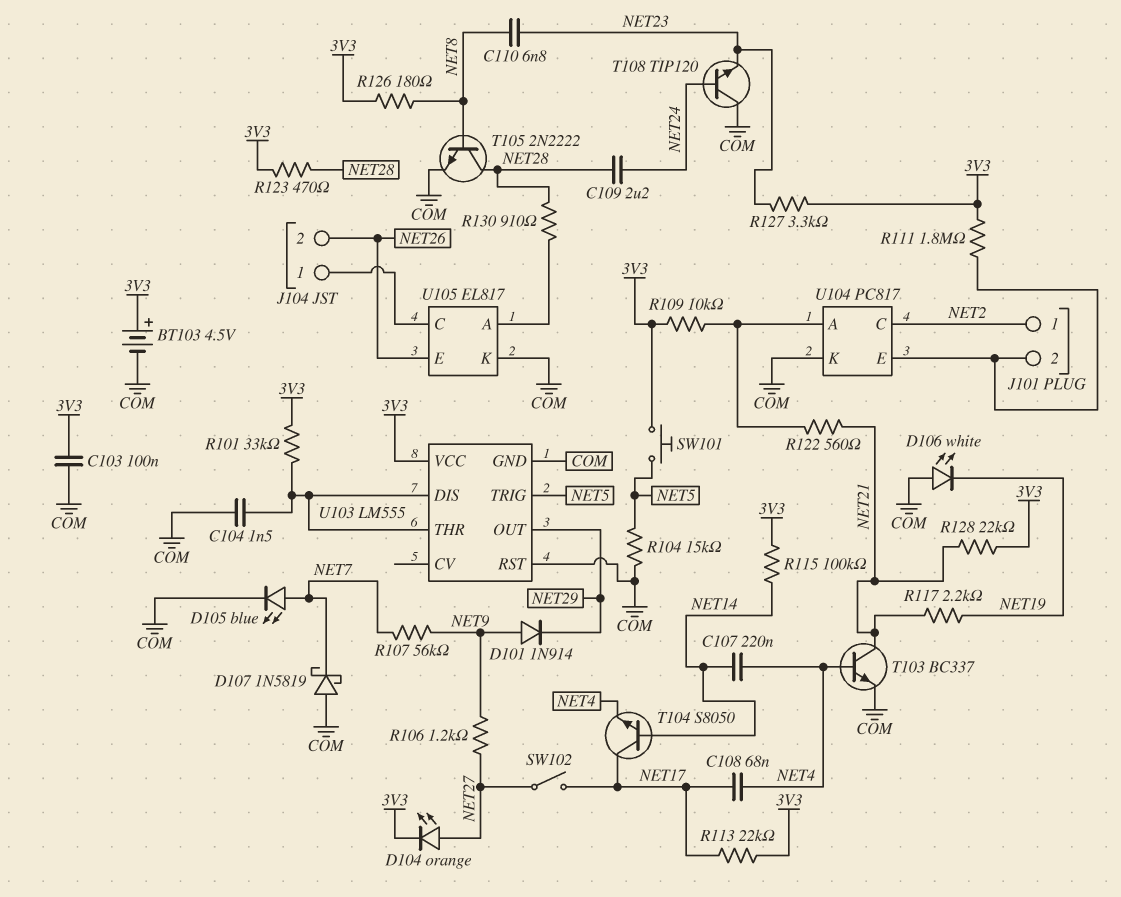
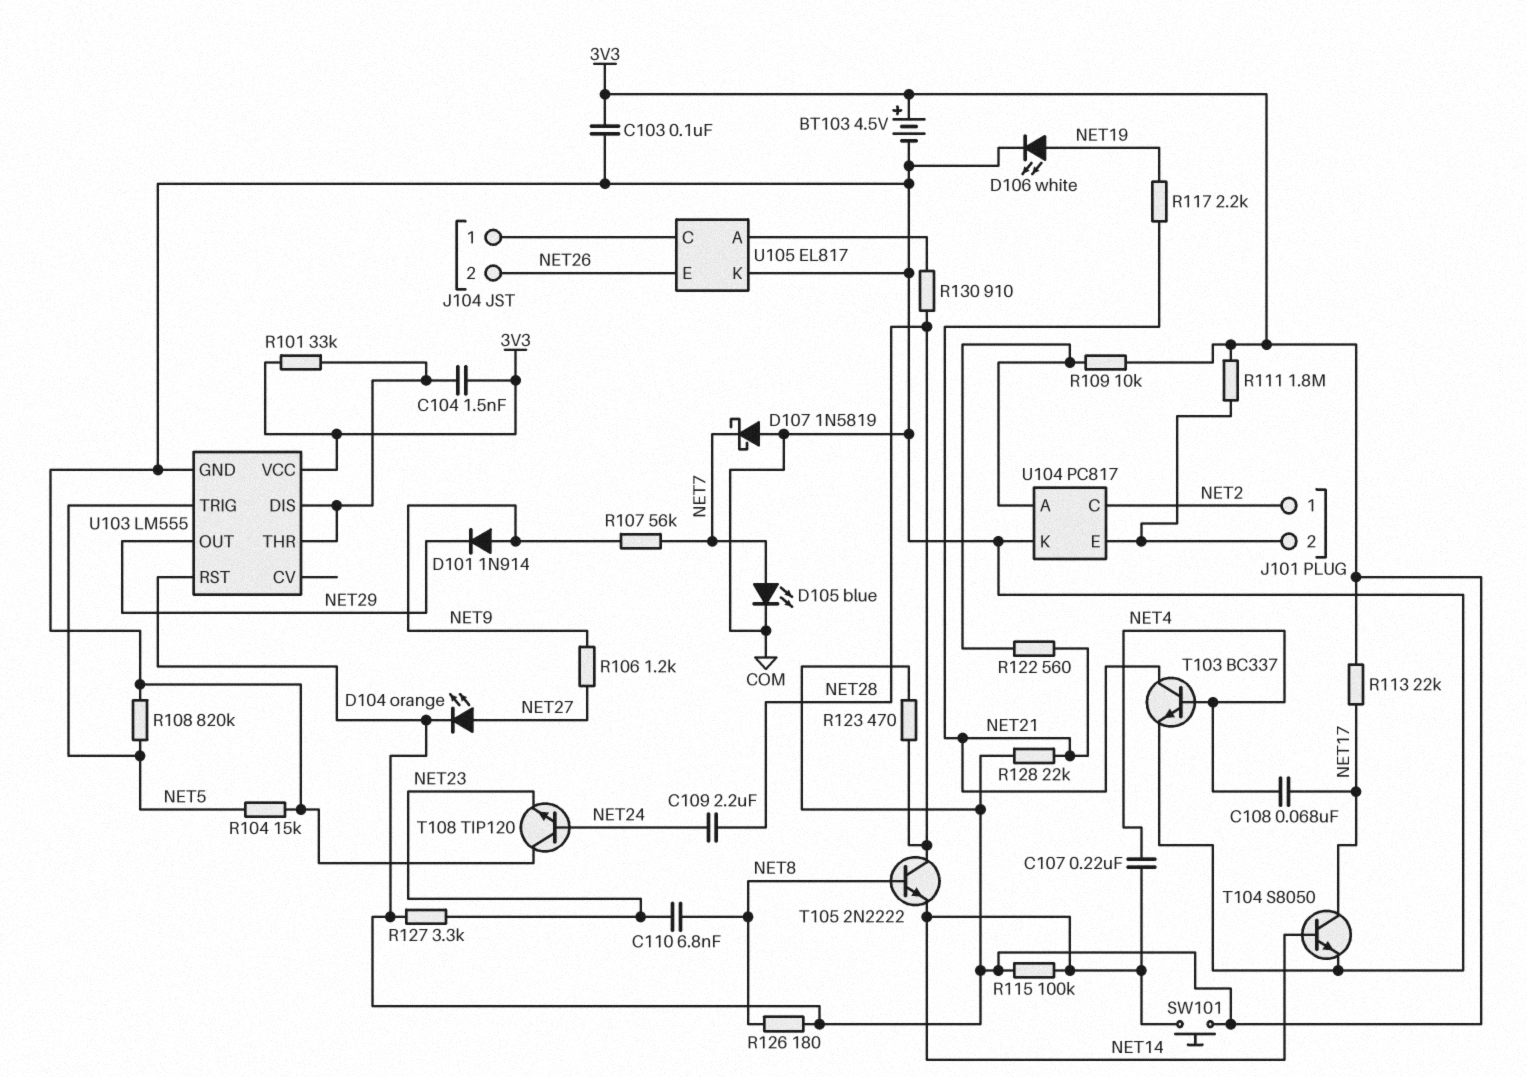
C104: 1.5nF (COM, U103/DIS) -> 1.5nF (3V3, U103/DIS)
D106: LED white (A COM, K NET19) -> LED white (A NET19, K COM)
R108: none -> 820k (COM, NET5)
SW101: button (3V3, NET5) -> button (3V3, NET14)
SW102: switch (NET17, NET27) -> none
T104: NPN S8050 (B NET14, C NET17, E NET4) -> NPN S8050 (B NET14, C NET17, E COM)
T105: NPN 2N2222 (B NET8, C NET28, E COM) -> NPN 2N2222 (B NET8, C NET28, E NET14)
U103 pin RST: COM -> 3V3

